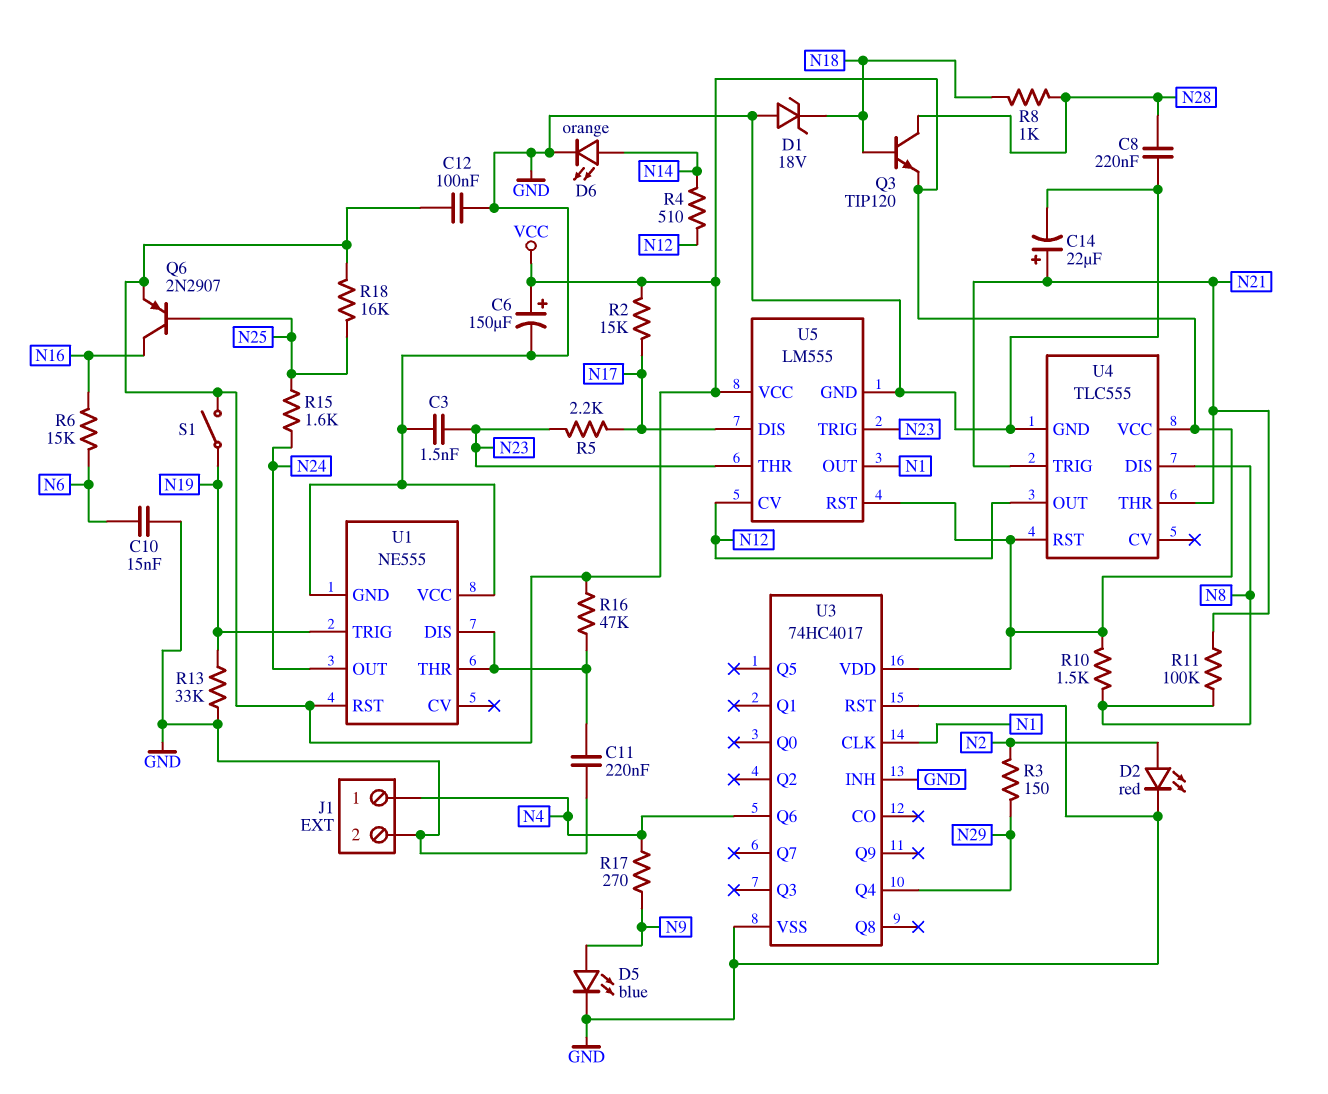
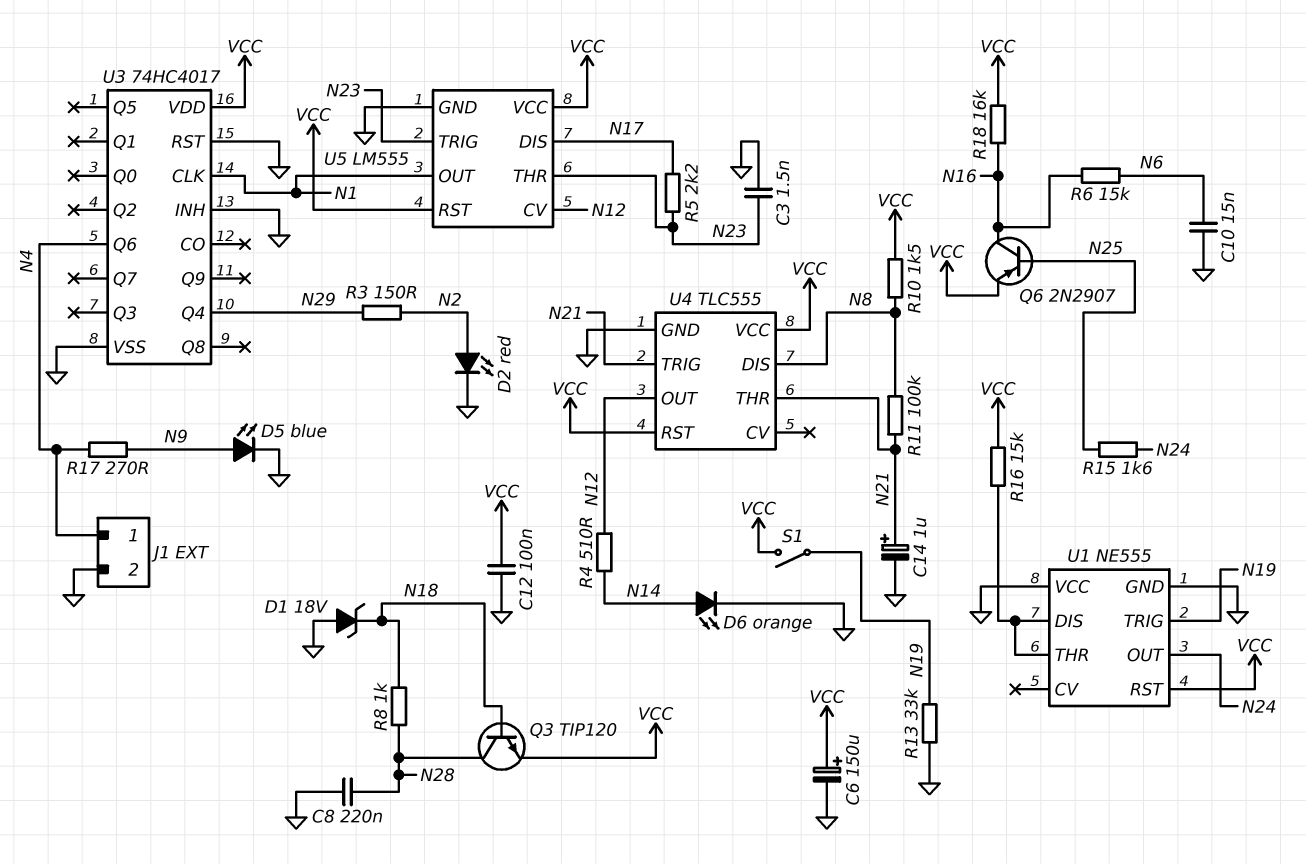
C11: 220nF (GND, U1/DIS) -> none
C14: 22uF (plus N21, minus GND) -> 1uF (plus N21, minus GND)
R2: 15k (N17, VCC) -> none
R16: 47k (U1/DIS, VCC) -> 15k (U1/DIS, VCC)
R18: 16k (N25, VCC) -> 16k (N16, VCC)

